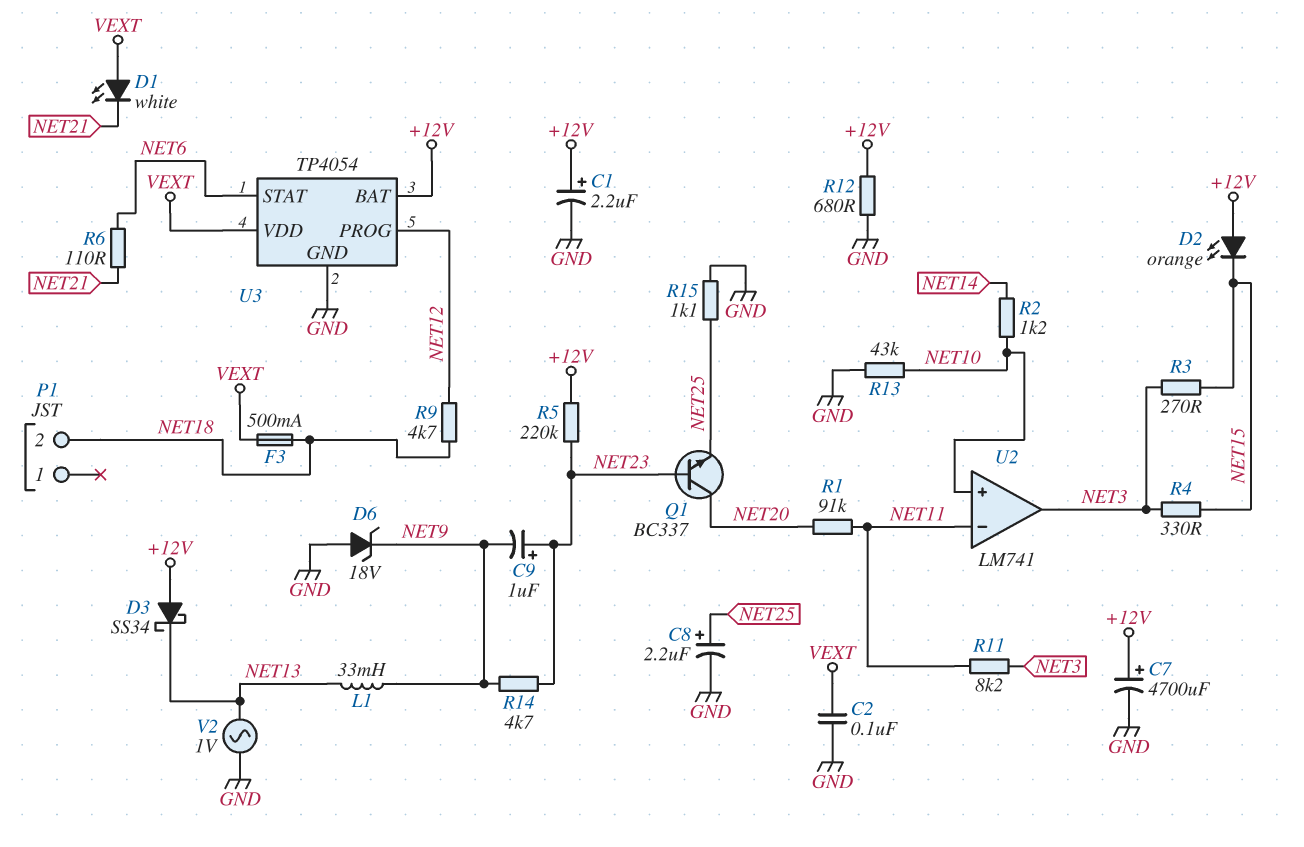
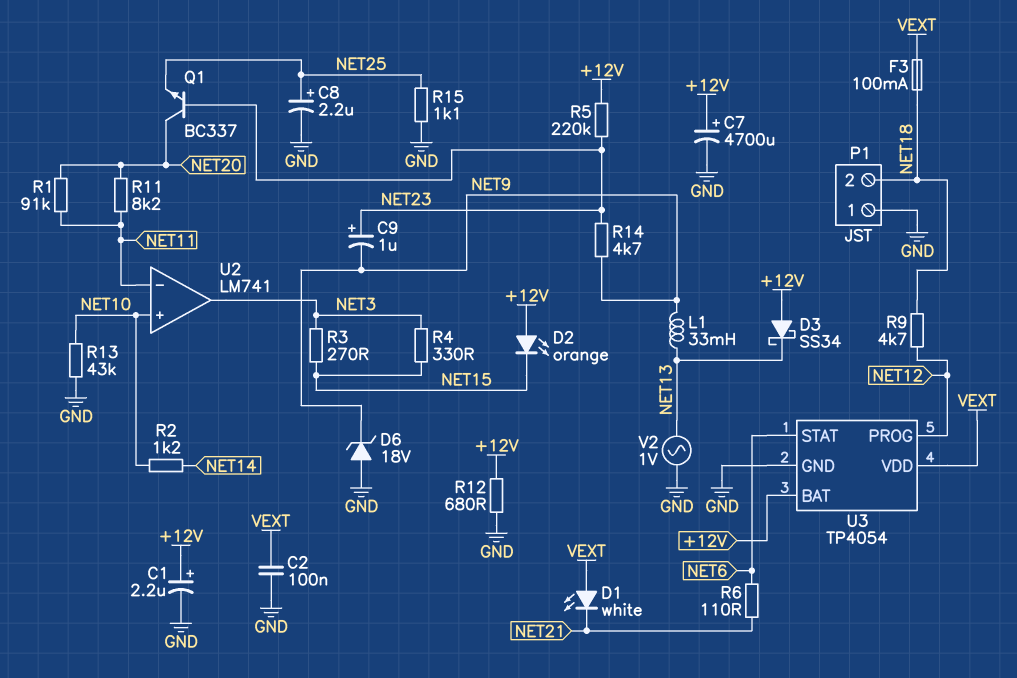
F3: 500mA (NET18, VEXT) -> 100mA (NET18, VEXT)
P1 pin 1: none -> GND
R11: 8.2k (NET3, NET11) -> 8.2k (NET11, NET20)

